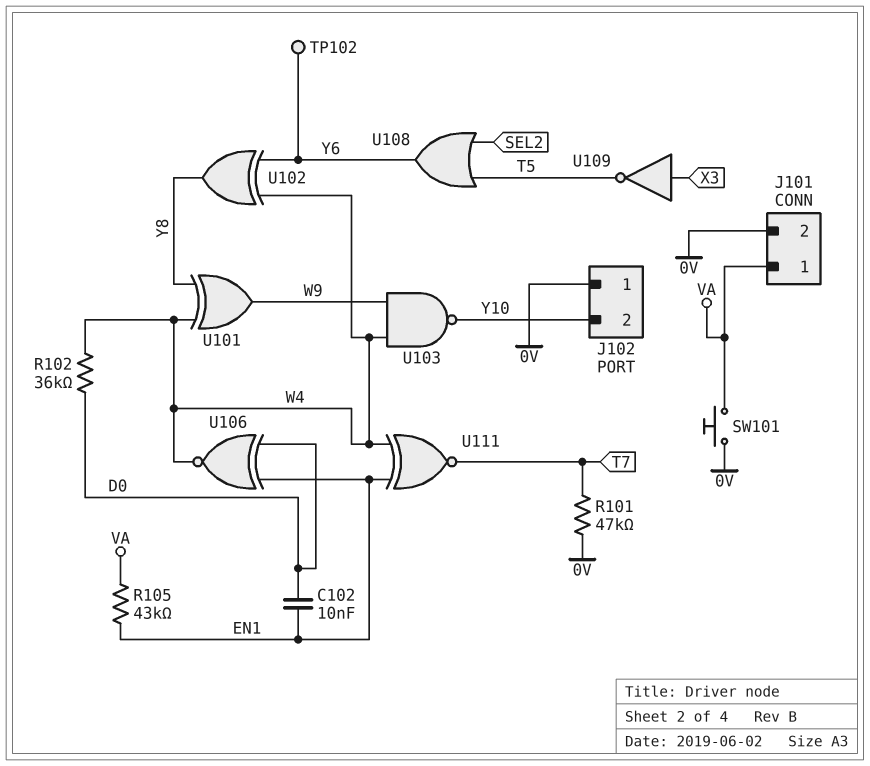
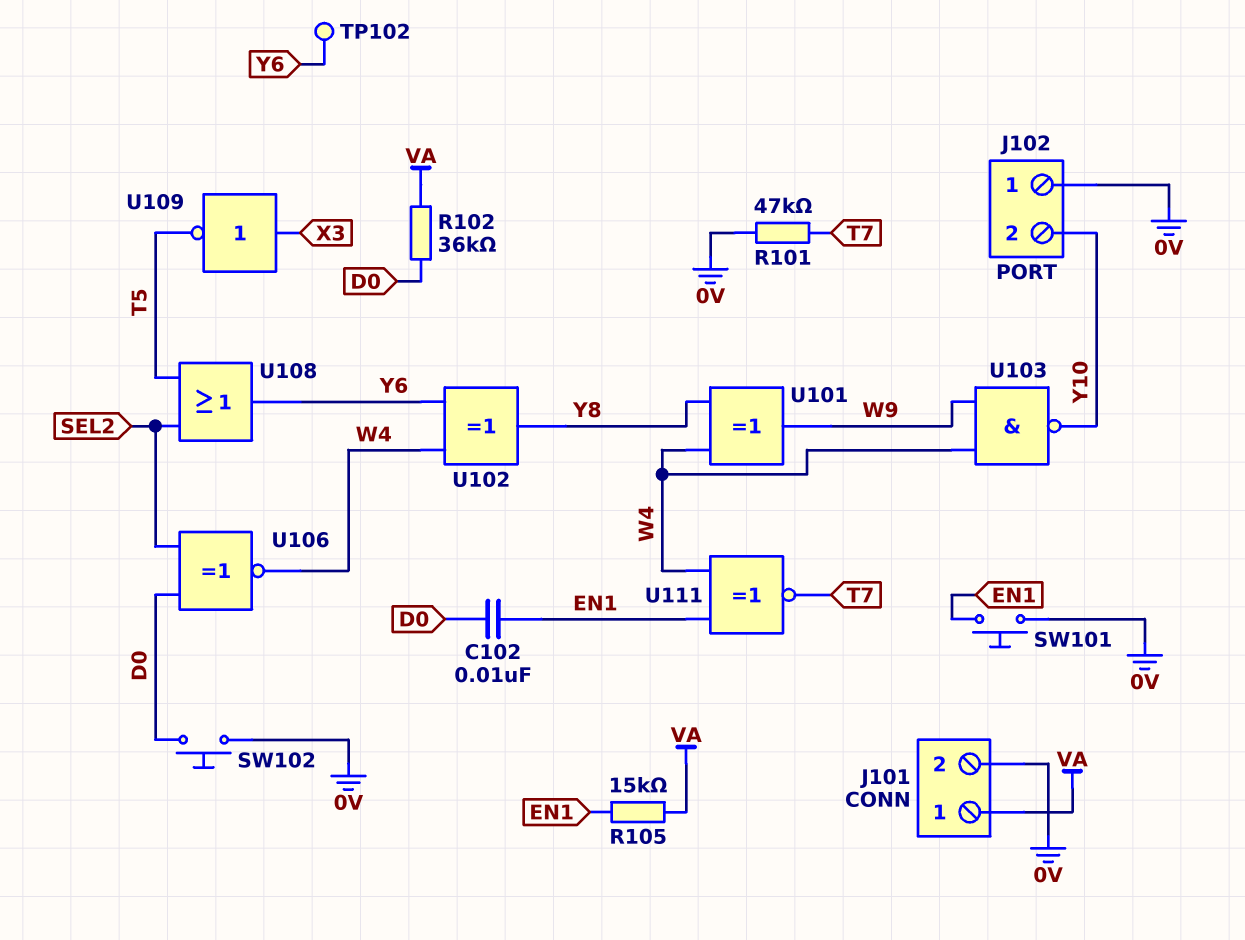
R102: 36k (D0, W4) -> 36k (D0, VA)
R105: 43k (EN1, VA) -> 15k (EN1, VA)
SW101: button (0V, VA) -> button (0V, EN1)
SW102: none -> button (0V, D0)
U106: XNOR (in D0, in EN1, out W4) -> XNOR (in D0, in SEL2, out W4)

